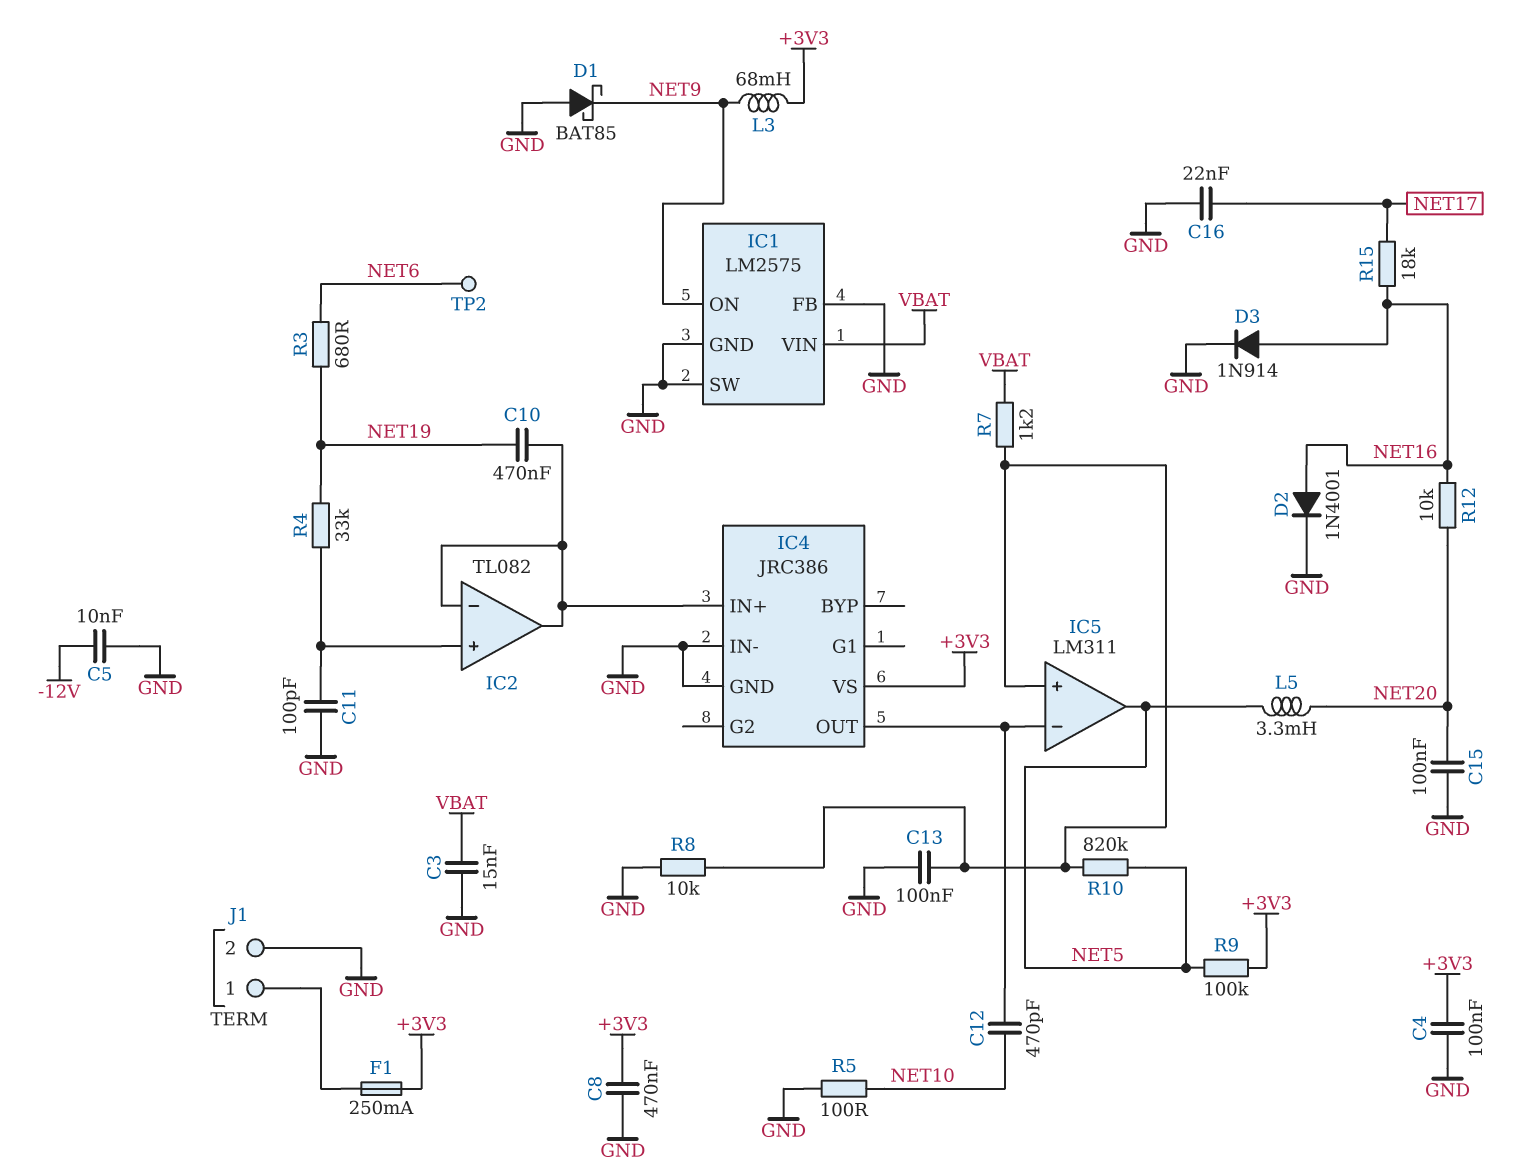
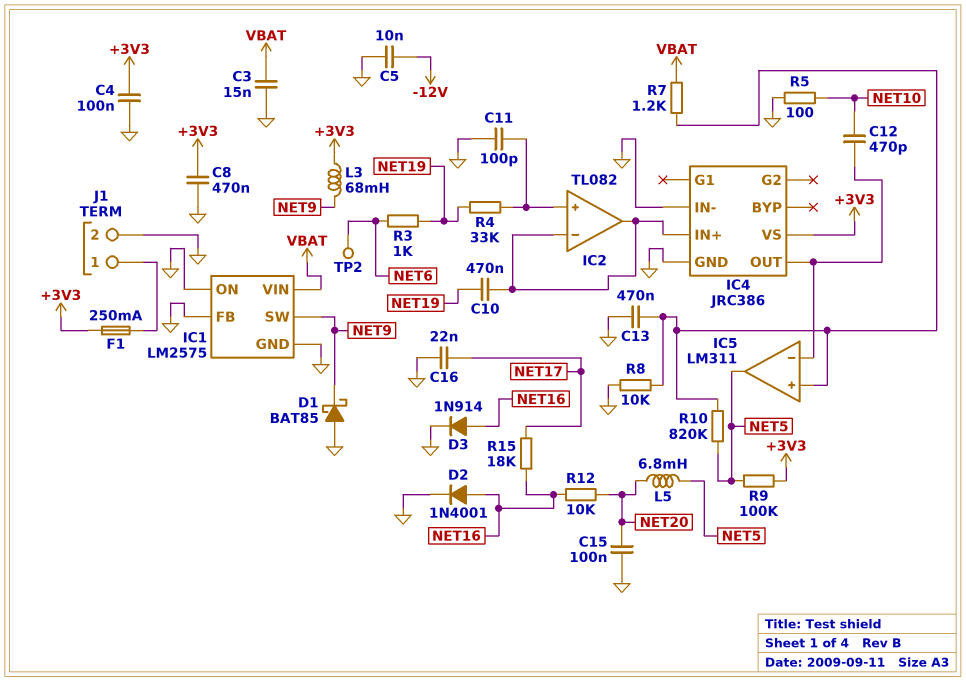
C13: 100nF (GND, IC5/in+) -> 470nF (GND, IC5/in+)
IC1 pin ON: NET9 -> GND
IC1 pin SW: GND -> NET9
L5: 3.3mH (NET5, NET20) -> 6.8mH (NET5, NET20)
R3: 680 (NET6, NET19) -> 1k (NET6, NET19)

